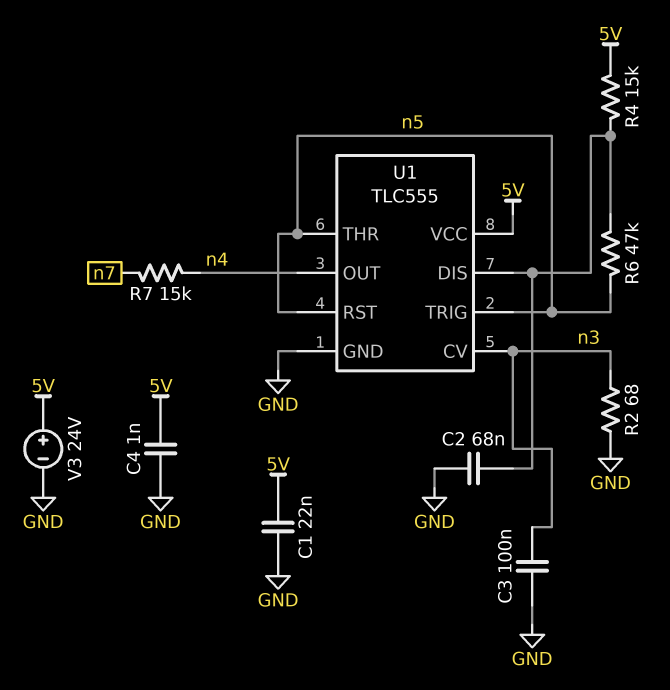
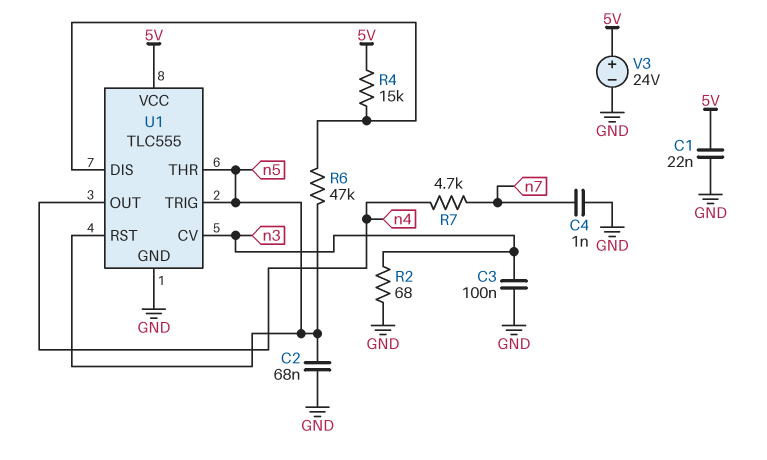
C2: 68nF (GND, U1/DIS) -> 68nF (GND, n5)
C4: 1nF (5V, GND) -> 1nF (GND, n7)
R7: 15k (n4, n7) -> 4.7k (n4, n7)

